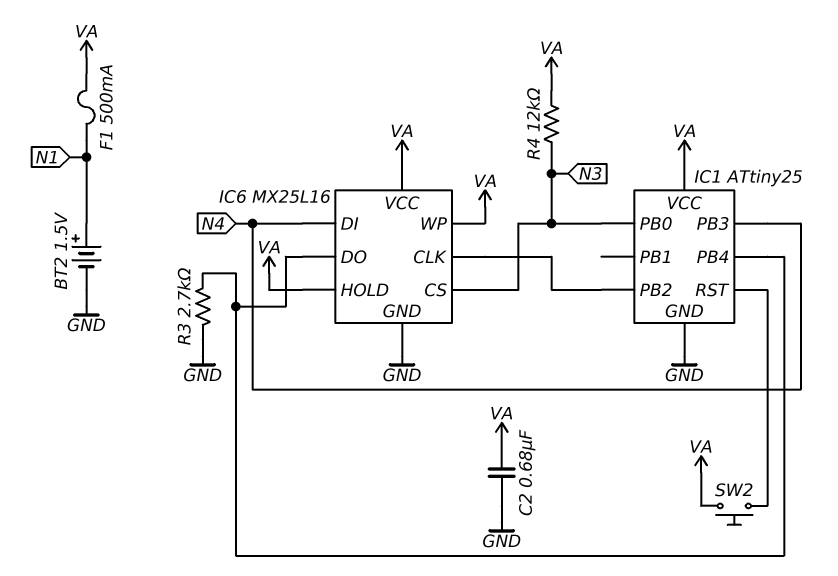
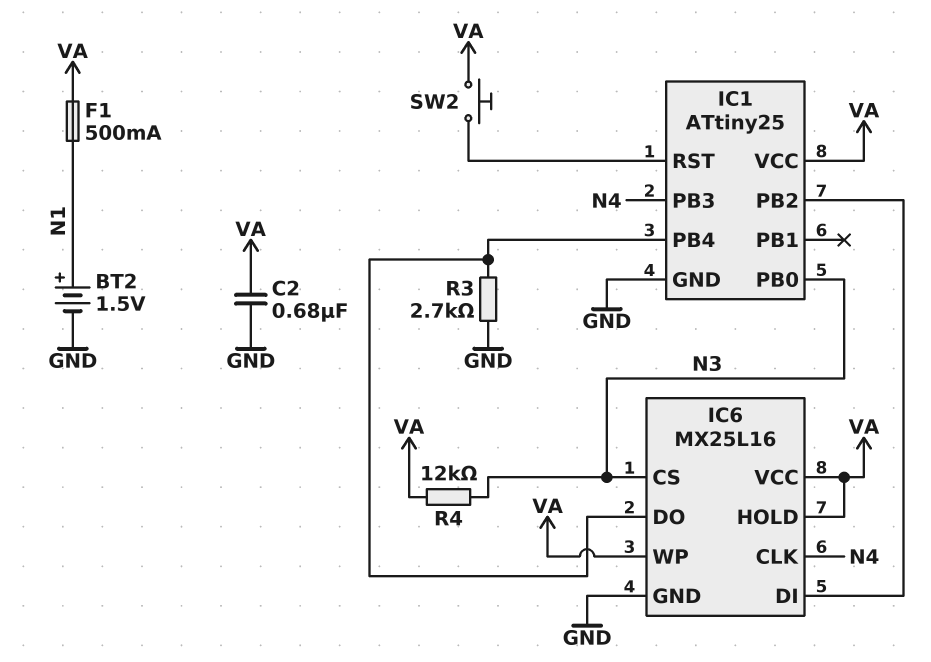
IC6 pin CLK: IC1/PB2 -> N4
IC6 pin DI: N4 -> IC1/PB2

